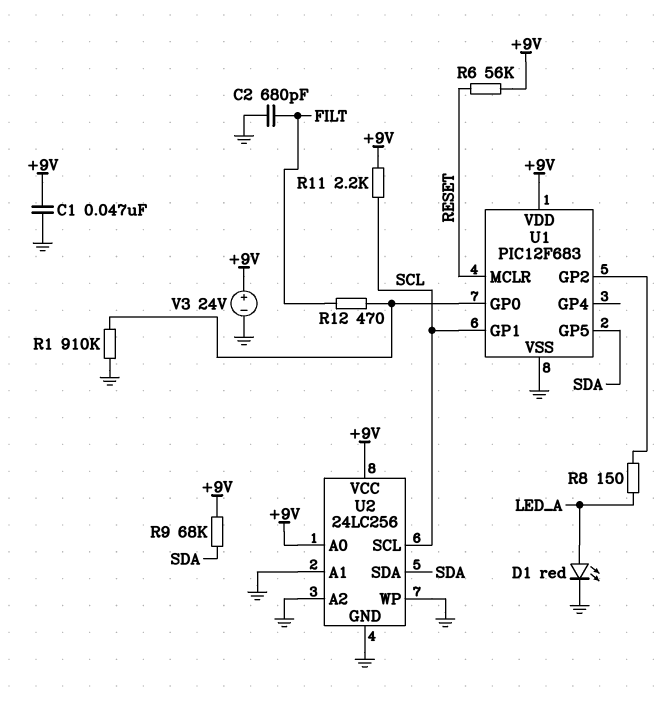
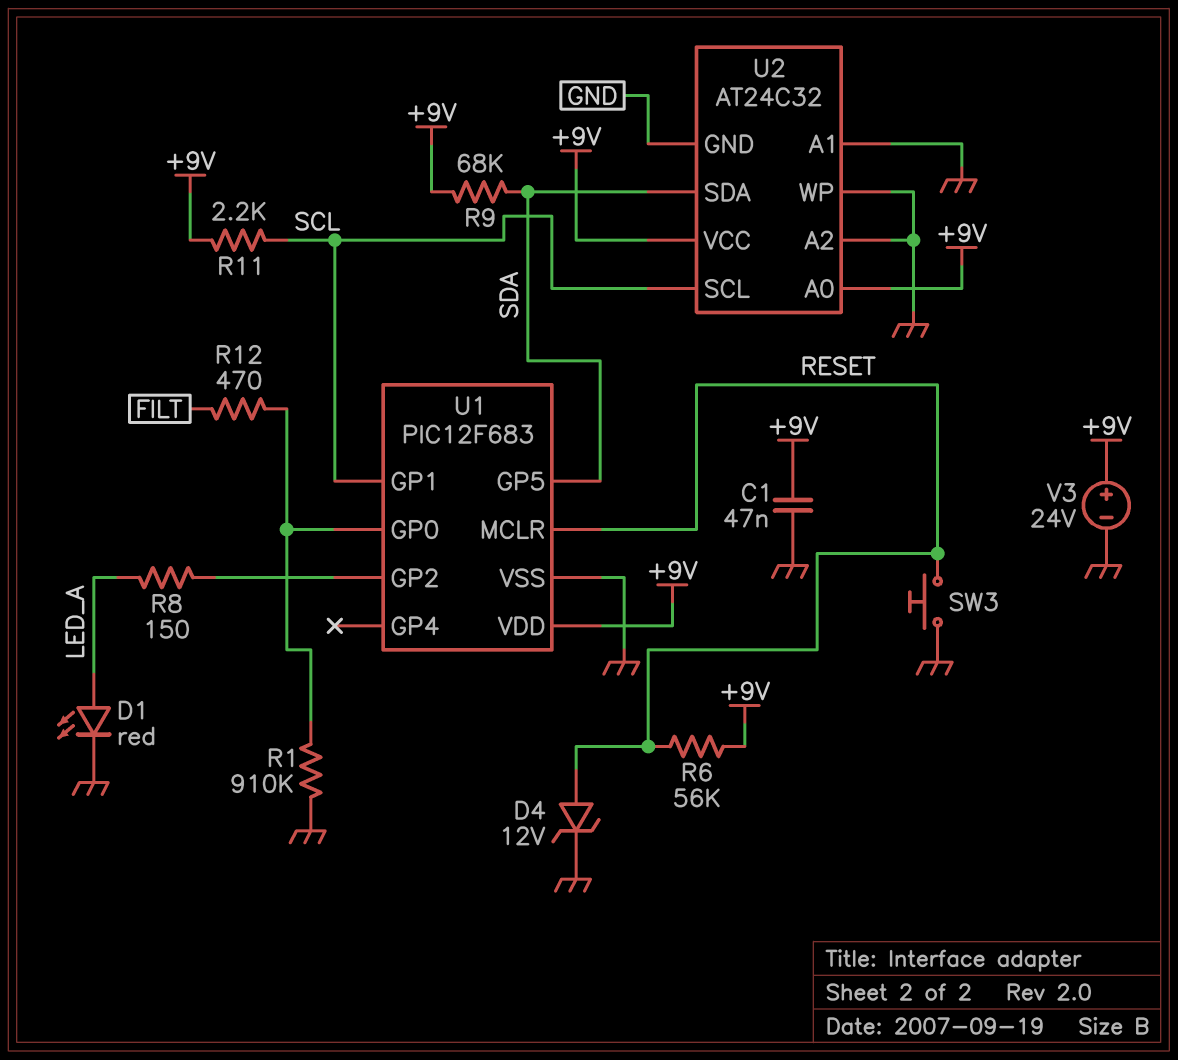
C2: 680pF (FILT, GND) -> none
D4: none -> zener 12V (A RESET, K GND)
SW3: none -> button (GND, RESET)
U2: 24LC256 -> AT24C32

